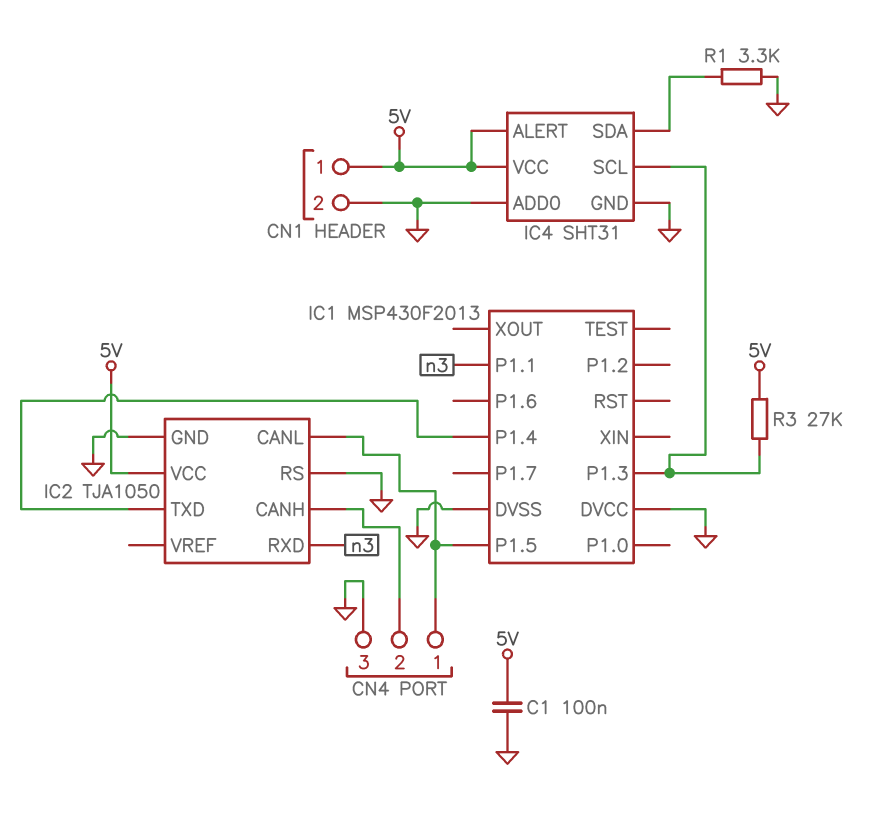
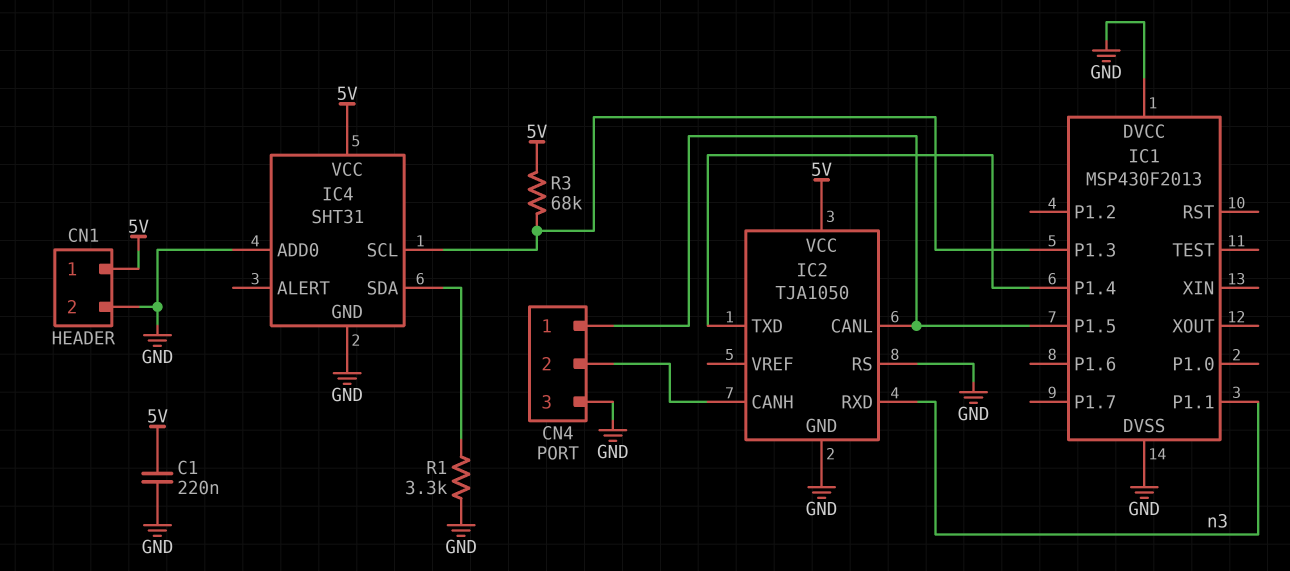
C1: 100nF (5V, GND) -> 220nF (5V, GND)
IC4 pin ALERT: 5V -> none
R3: 27k (5V, IC1/P1.3) -> 68k (5V, IC1/P1.3)

